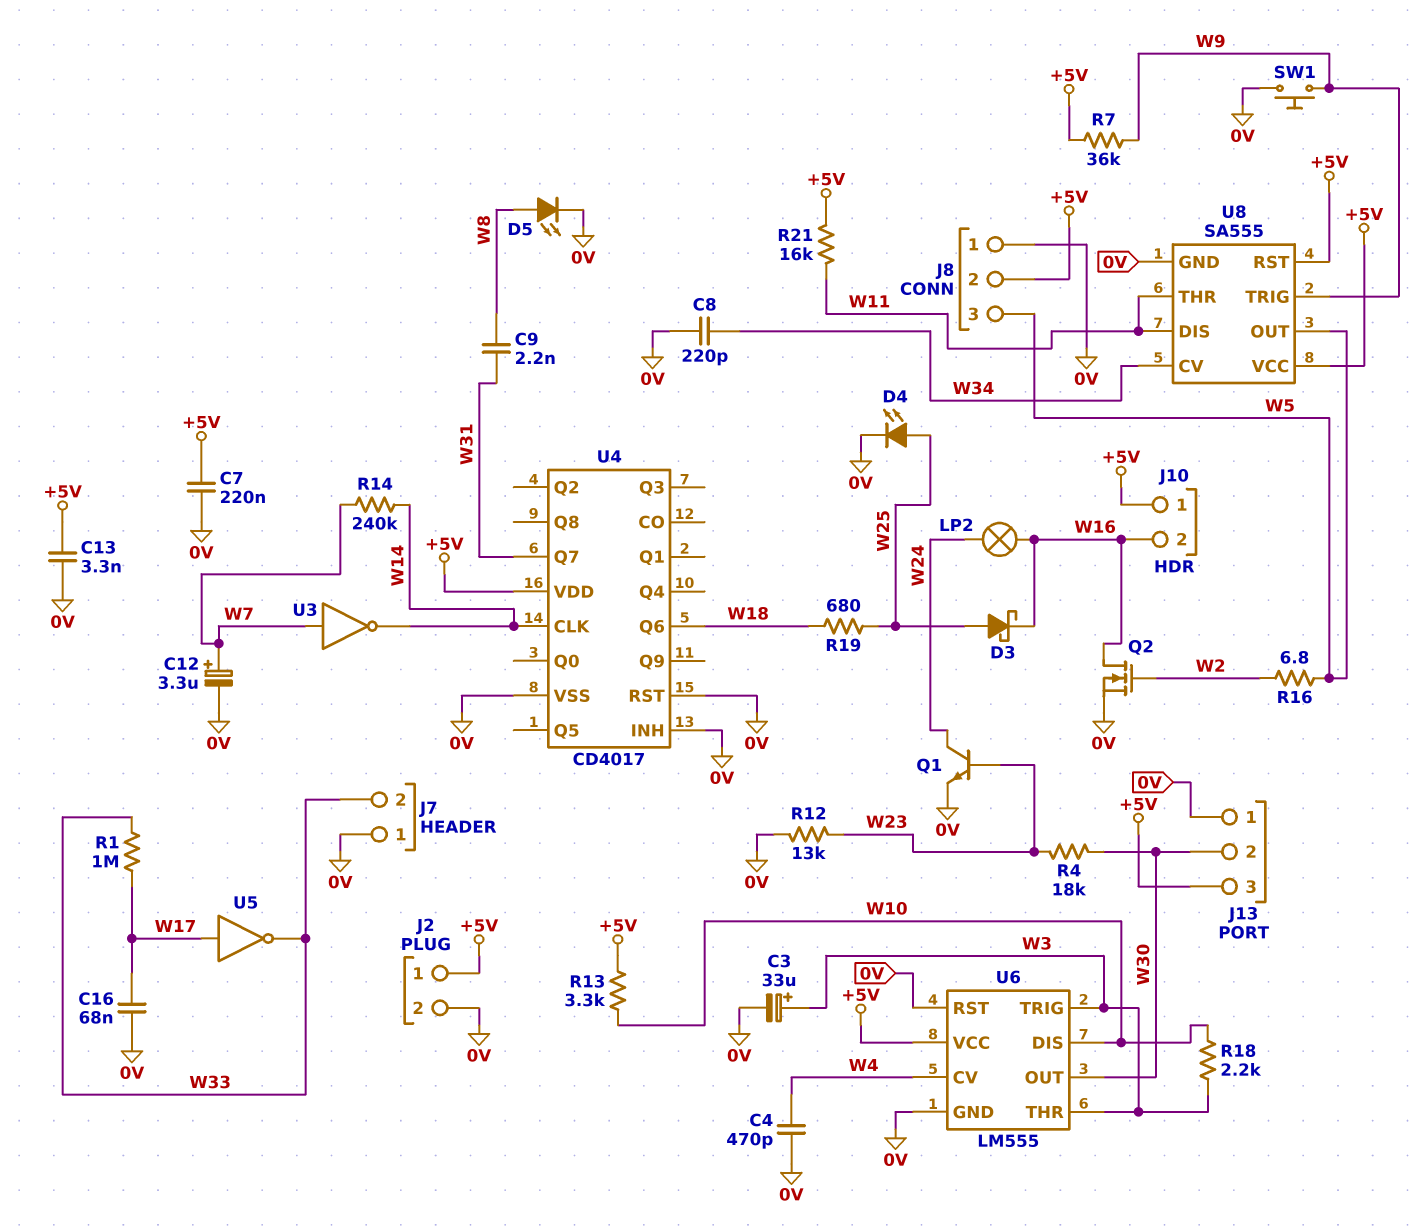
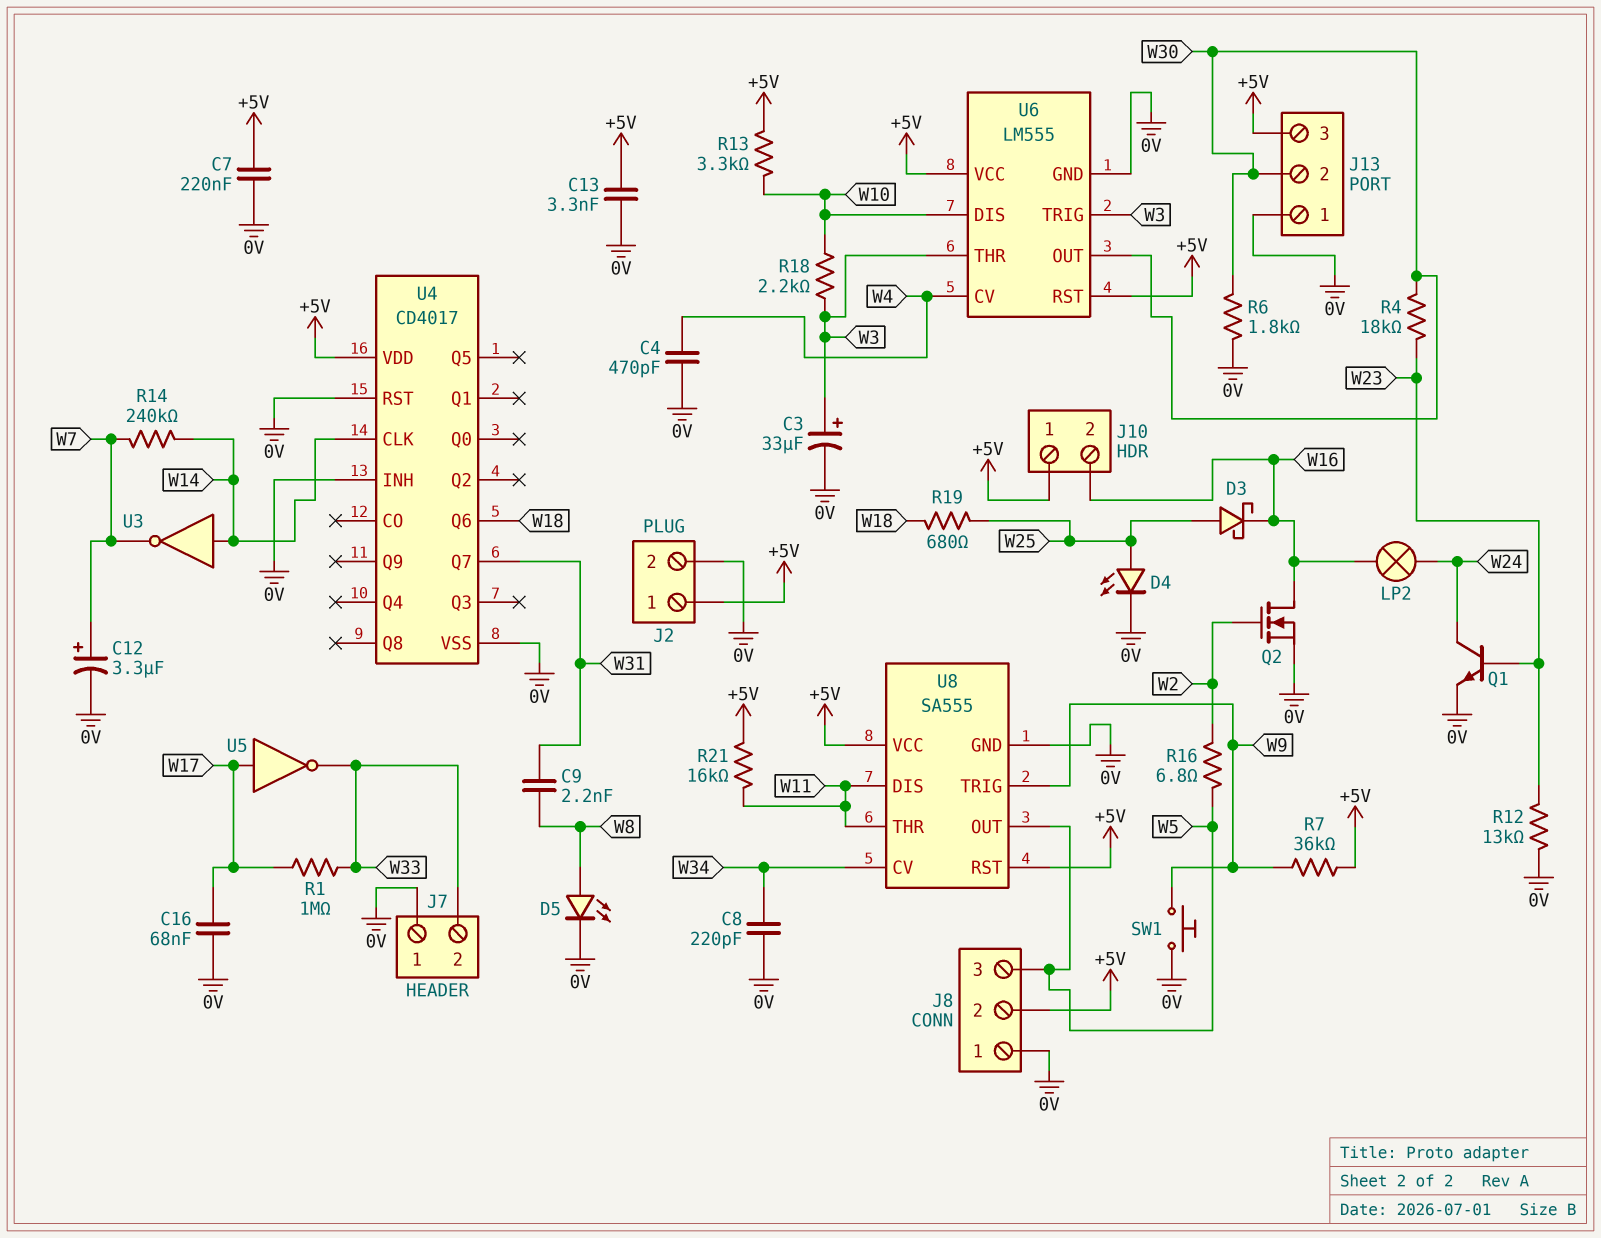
R6: none -> 1.8k (0V, W30)
U3: NOT (in W7, out W14) -> NOT (in W14, out W7)
U6 pin RST: 0V -> +5V

